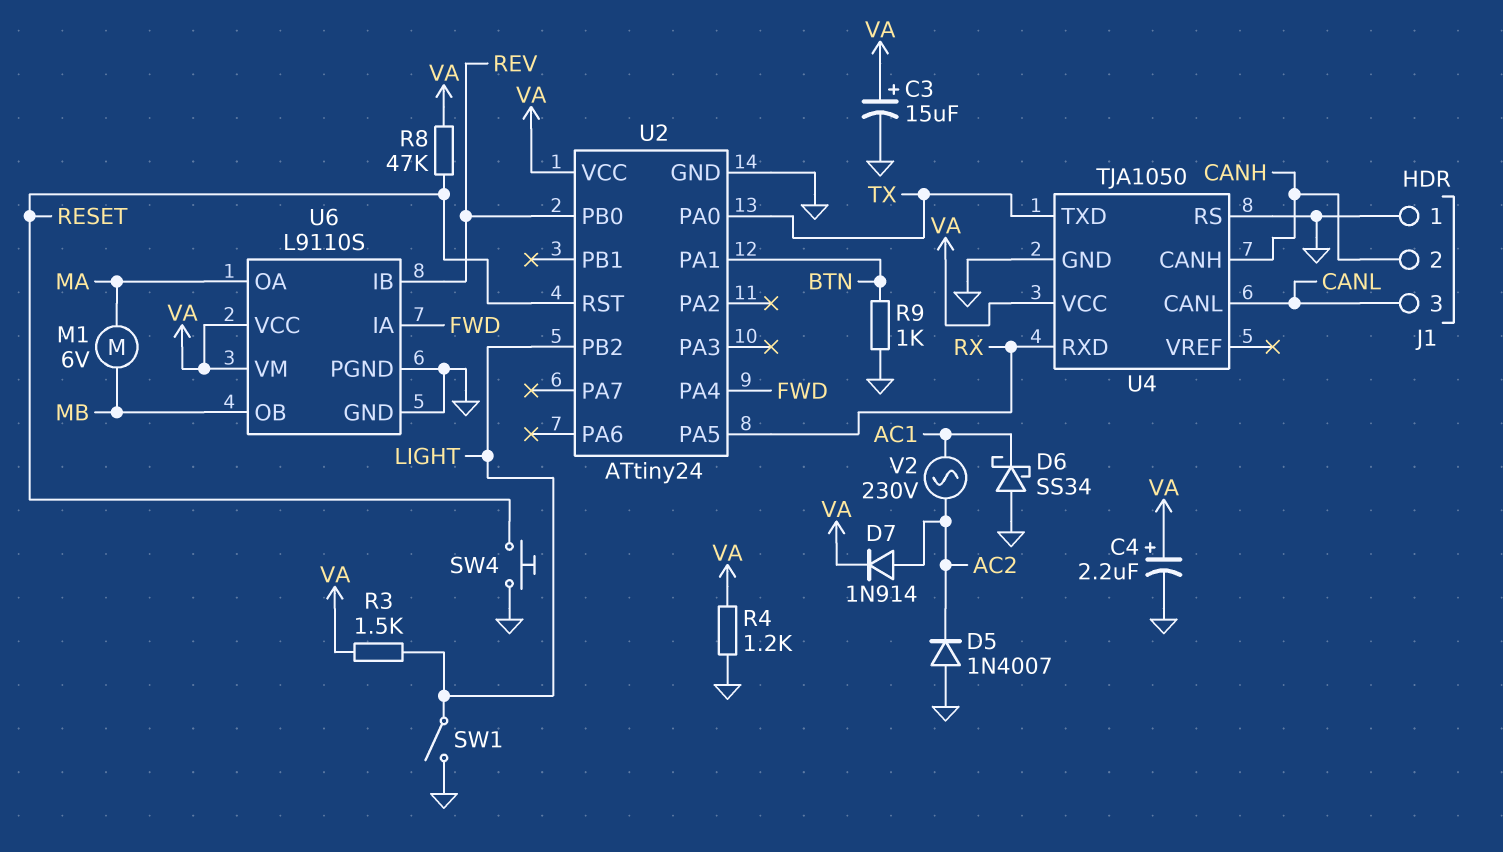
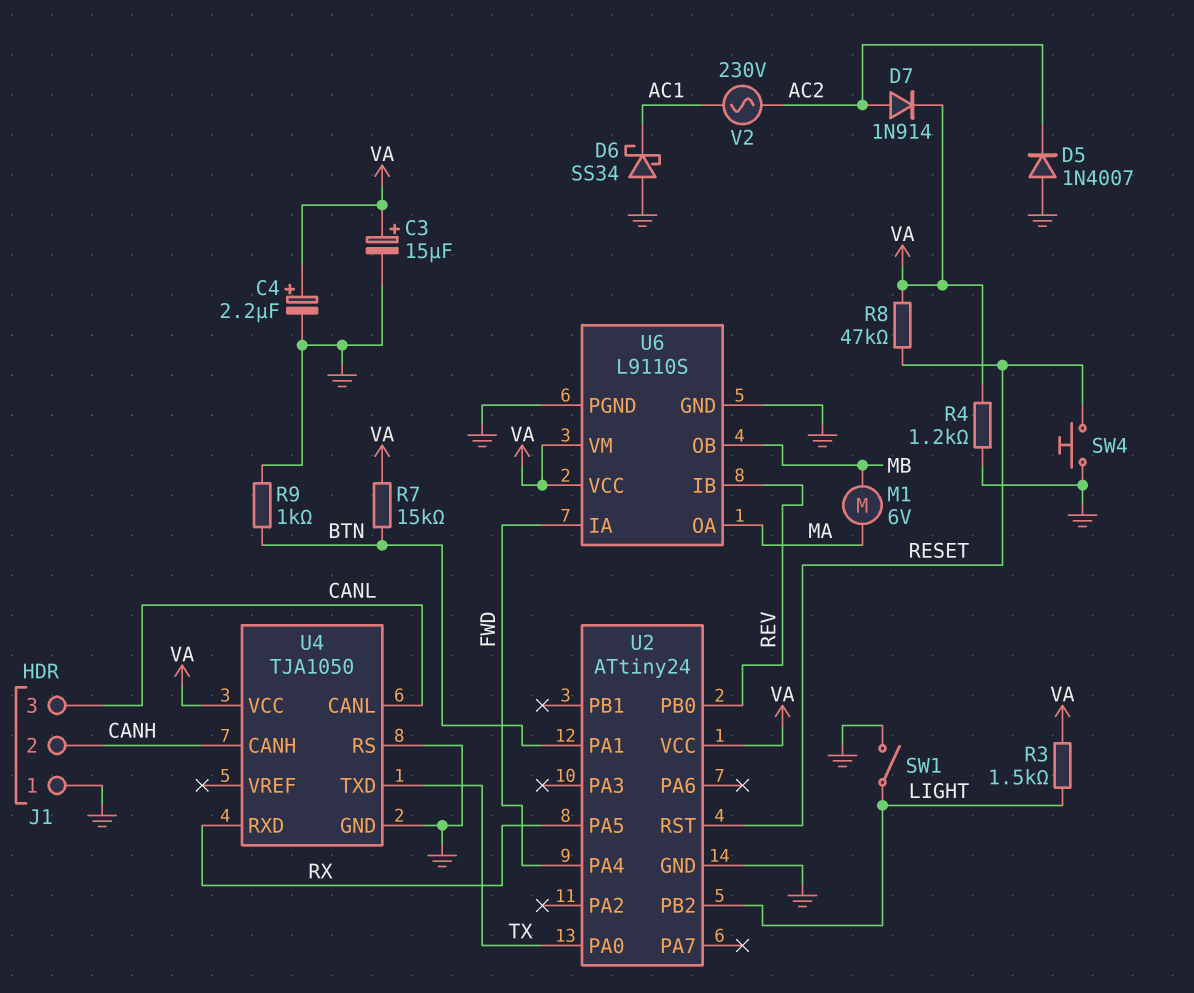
R7: none -> 15k (BTN, VA)

